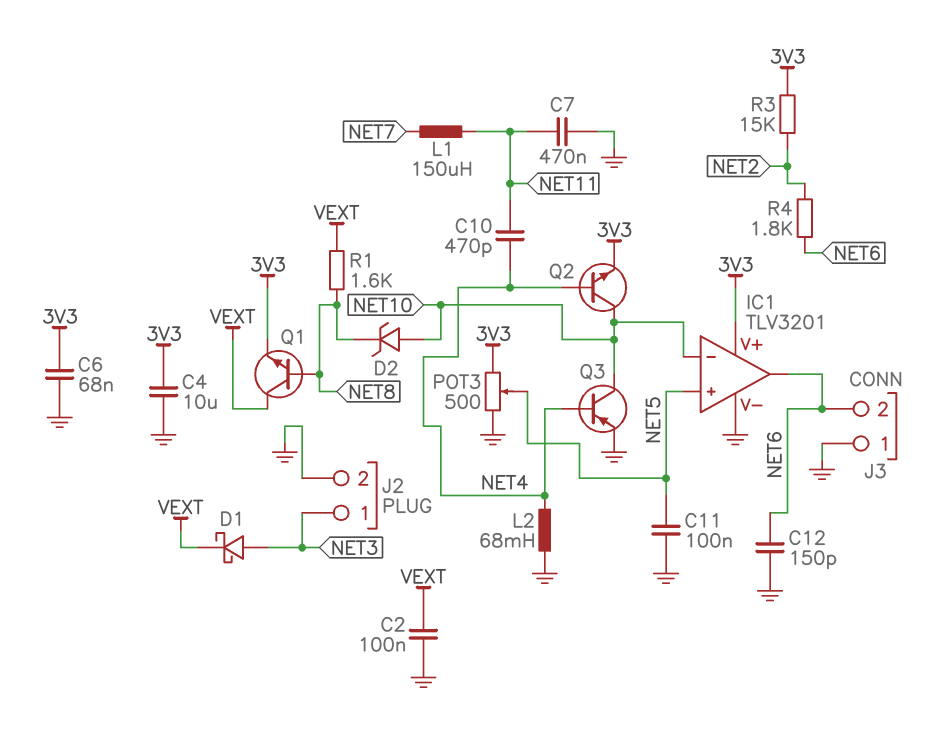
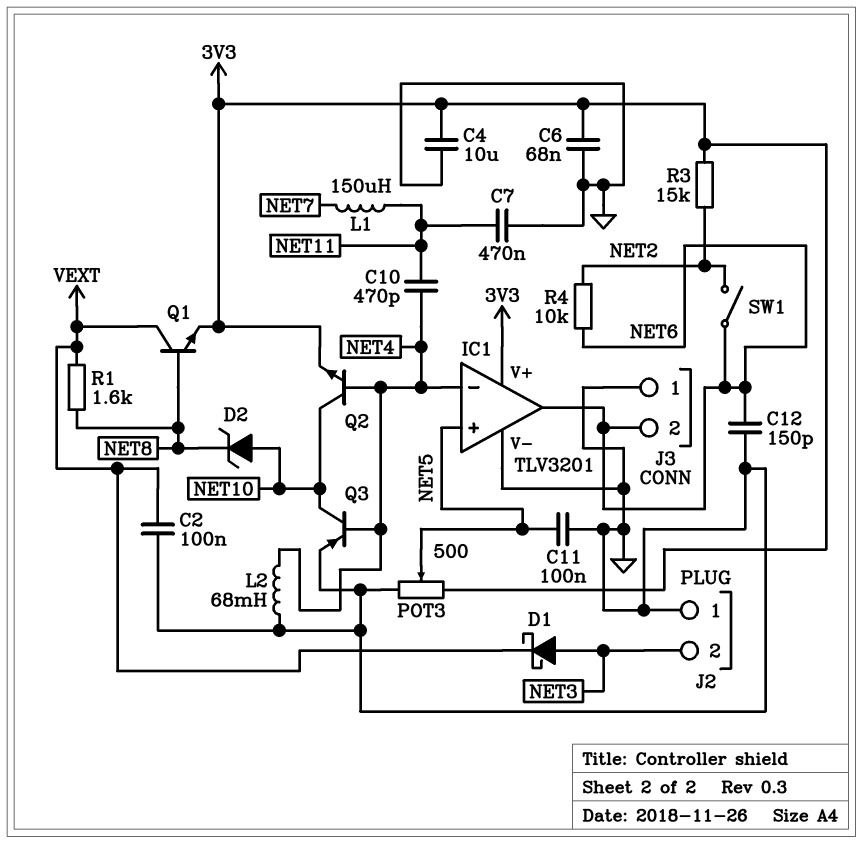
IC1 pin in-: NET10 -> NET4
J2 pin 1: NET3 -> GND
J2 pin 2: GND -> NET3
R4: 1.8k (NET2, NET6) -> 10k (NET2, NET6)
SW1: none -> switch (NET2, NET6)

